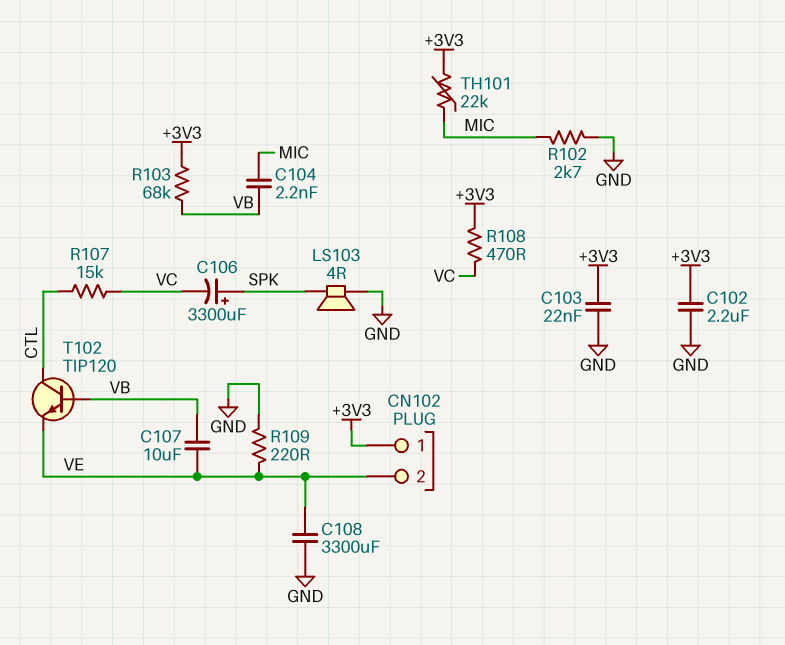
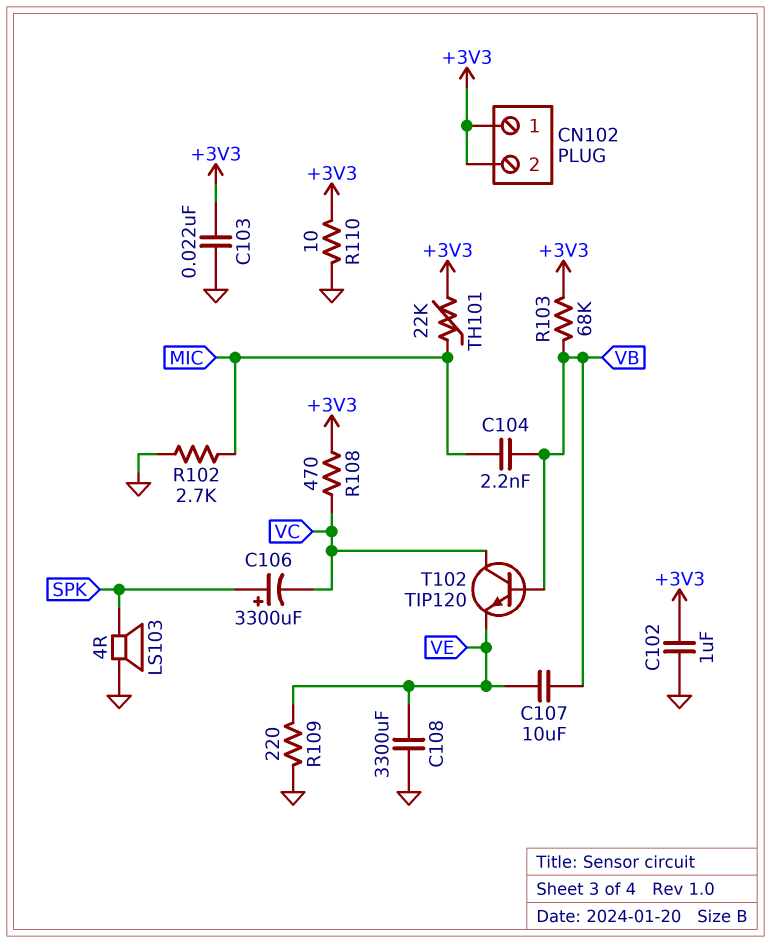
C102: 2.2uF (+3V3, GND) -> 1uF (+3V3, GND)
CN102 pin 2: VE -> +3V3
R107: 15k (CTL, VC) -> none
R110: none -> 10 (+3V3, GND)
T102: NPN TIP120 (B VB, C CTL, E VE) -> NPN TIP120 (B VB, C VC, E VE)

